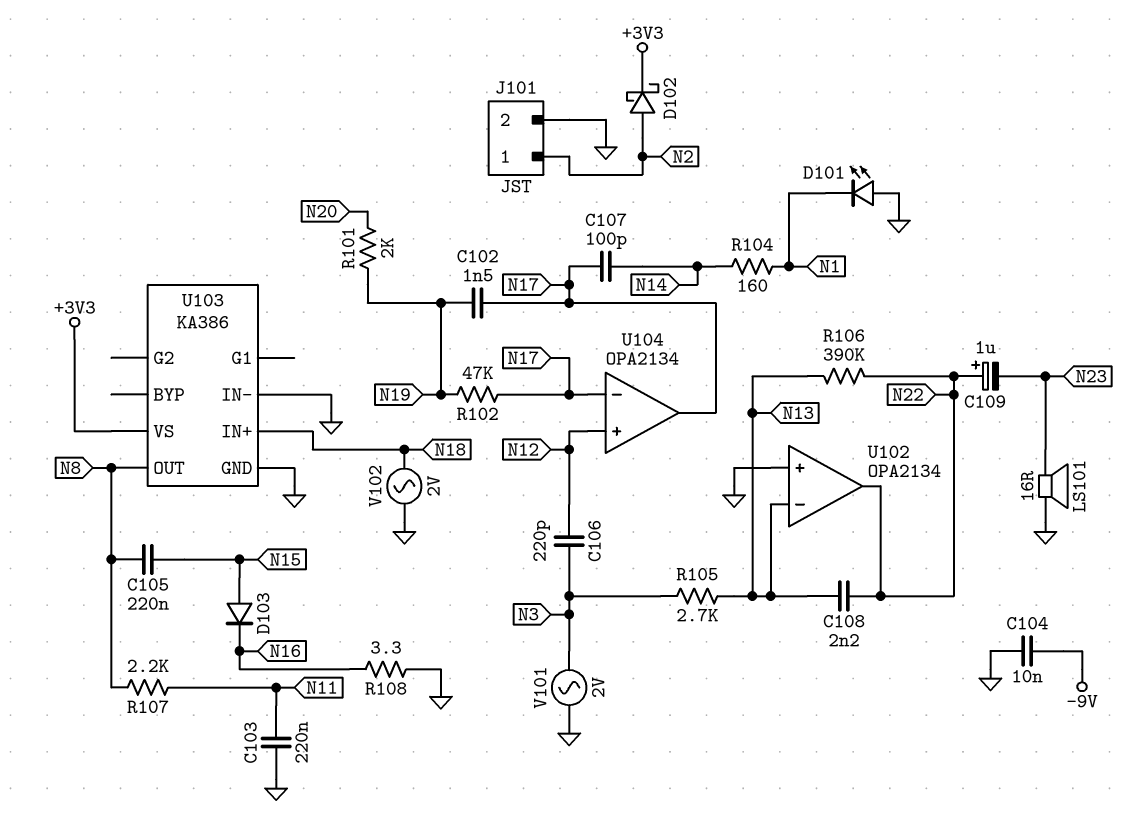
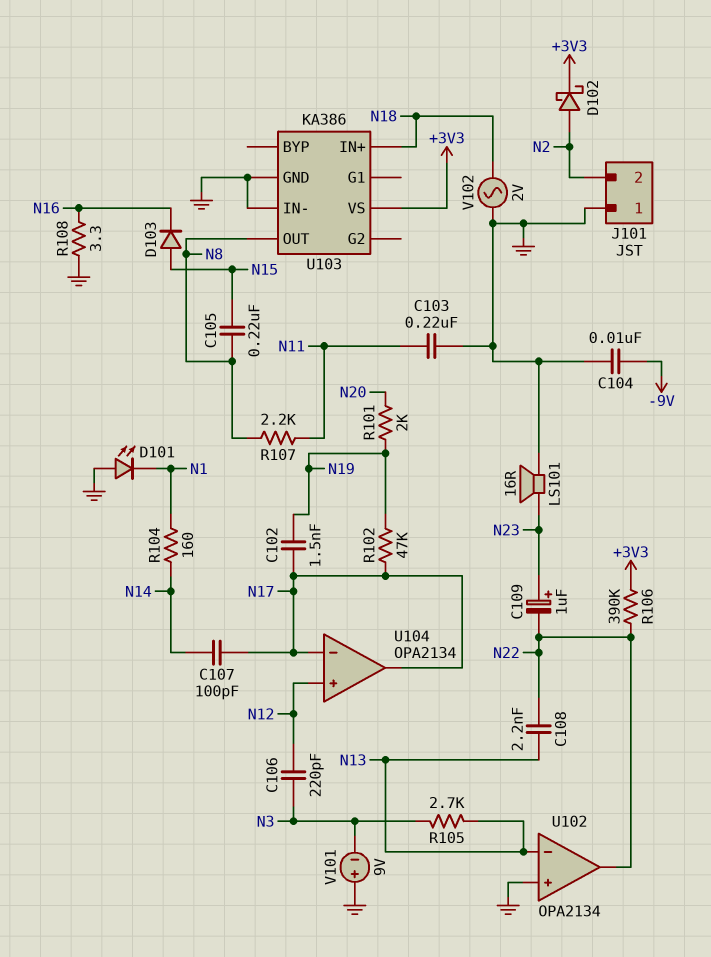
C109: 1uF (plus N22, minus N23) -> 1uF (plus N23, minus N22)
J101 pin 1: N2 -> GND
J101 pin 2: GND -> N2
R106: 390k (N13, N22) -> 390k (+3V3, N22)
V101: AC 2V (GND, N3) -> 9V (plus GND, minus N3)

